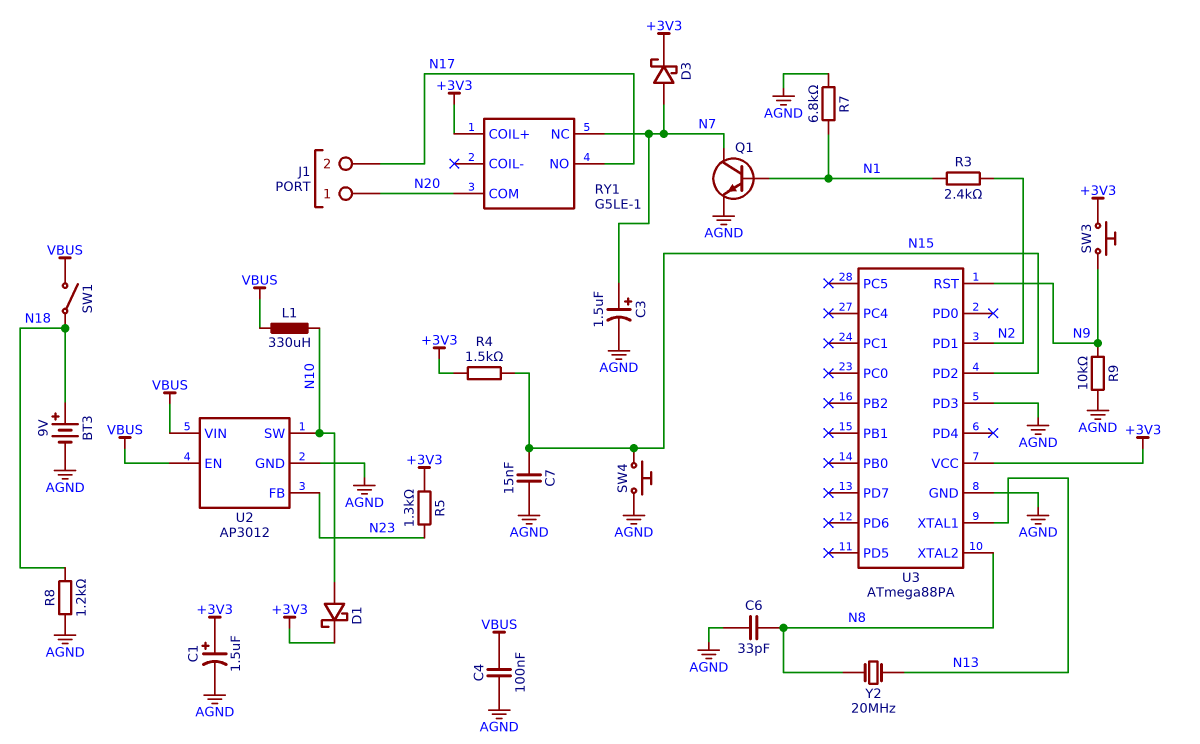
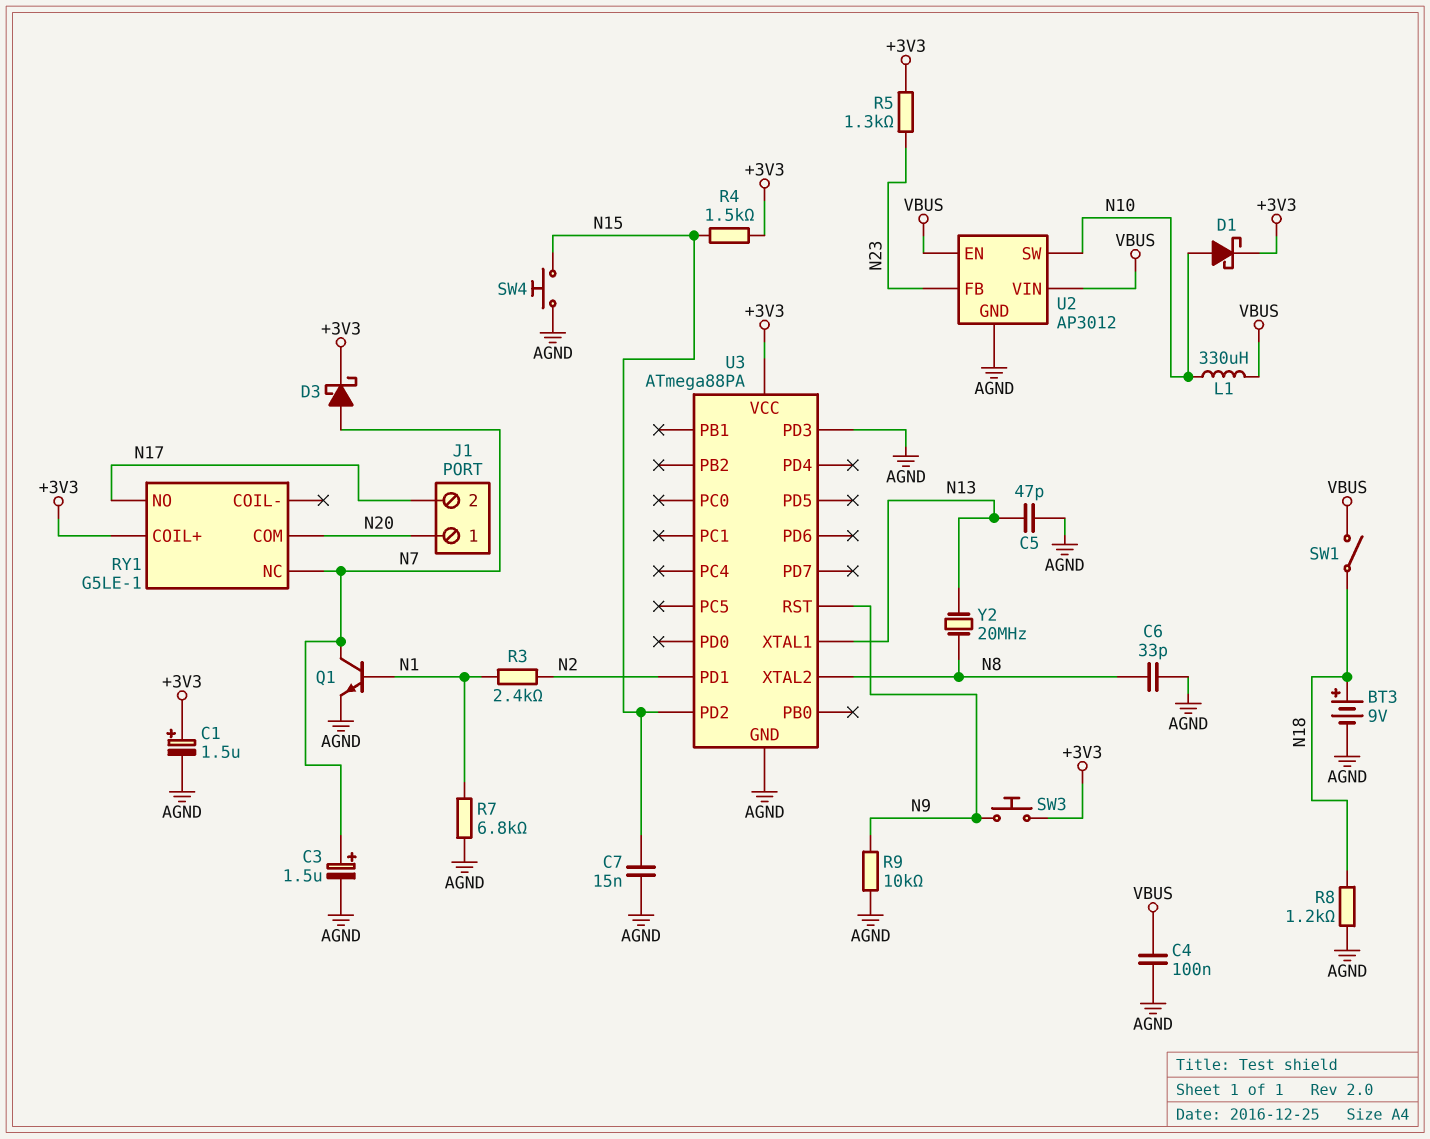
C5: none -> 47pF (AGND, N13)

